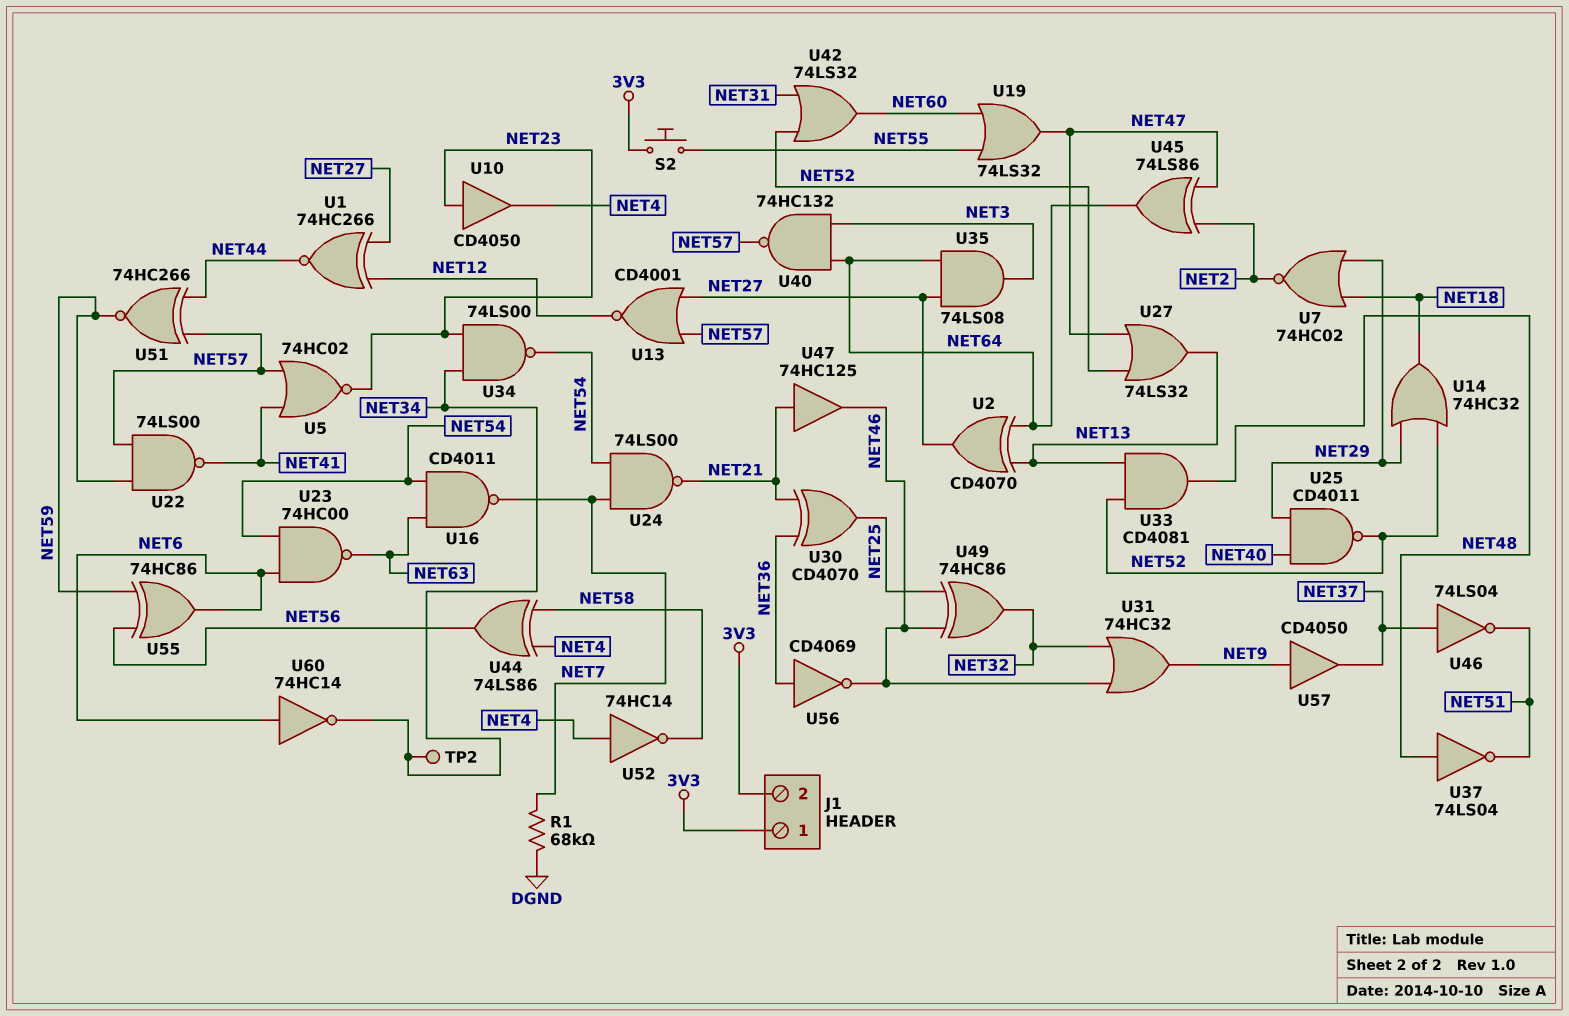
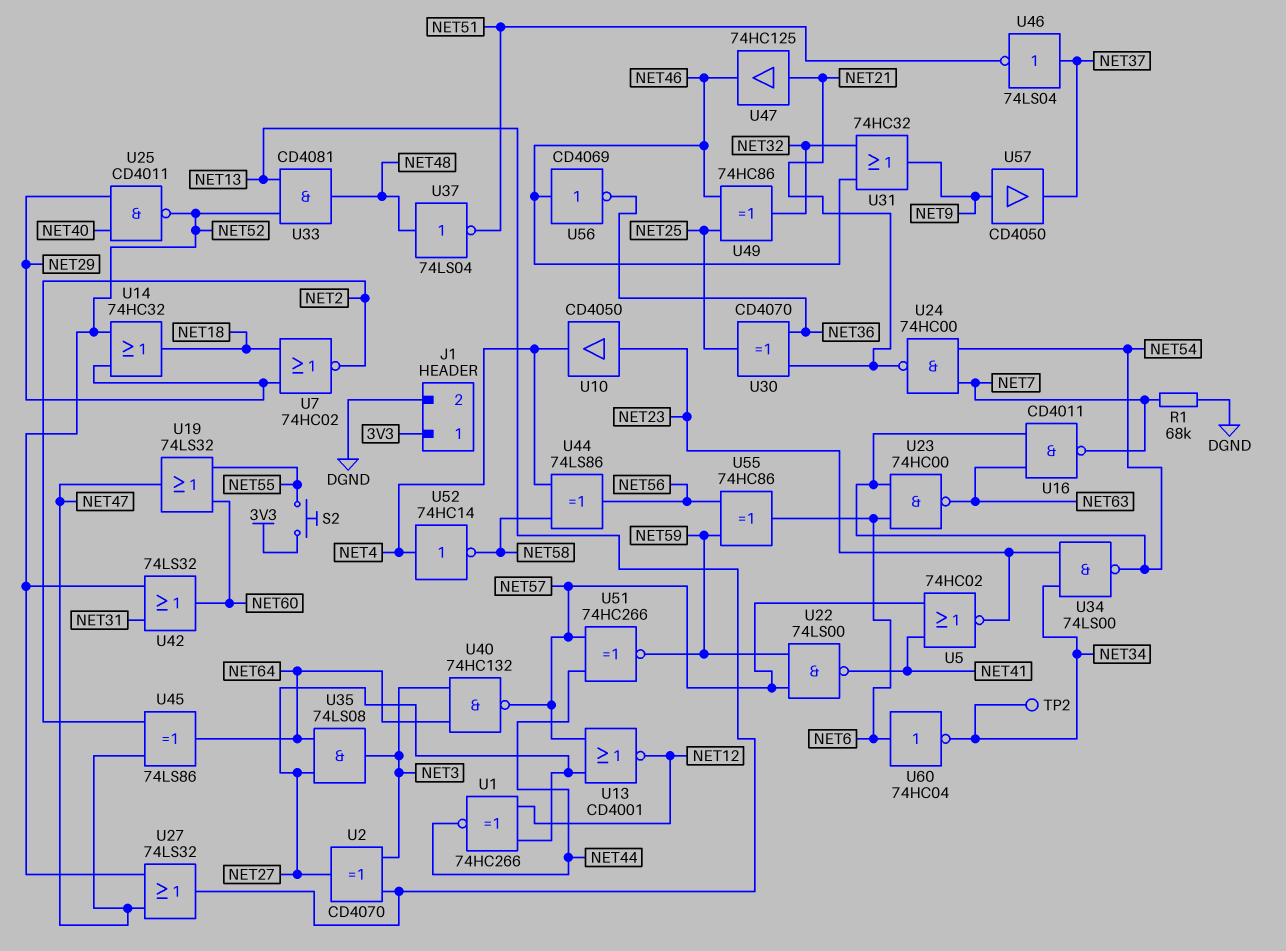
J1 pin 2: 3V3 -> DGND
U2: XOR CD4070 (in NET13, in NET64, out NET27) -> XOR CD4070 (in NET3, in NET13, out NET27)
U24: NAND 74LS00 (in NET7, in NET54, out NET21) -> NAND 74HC00 (in NET7, in NET54, out NET21)
U56: NOT CD4069 (in NET36, out NET46) -> NOT CD4069 (in NET46, out NET36)
U60: NOT 74HC14 (in NET6, out NET34) -> NOT 74HC04 (in NET6, out NET34)

